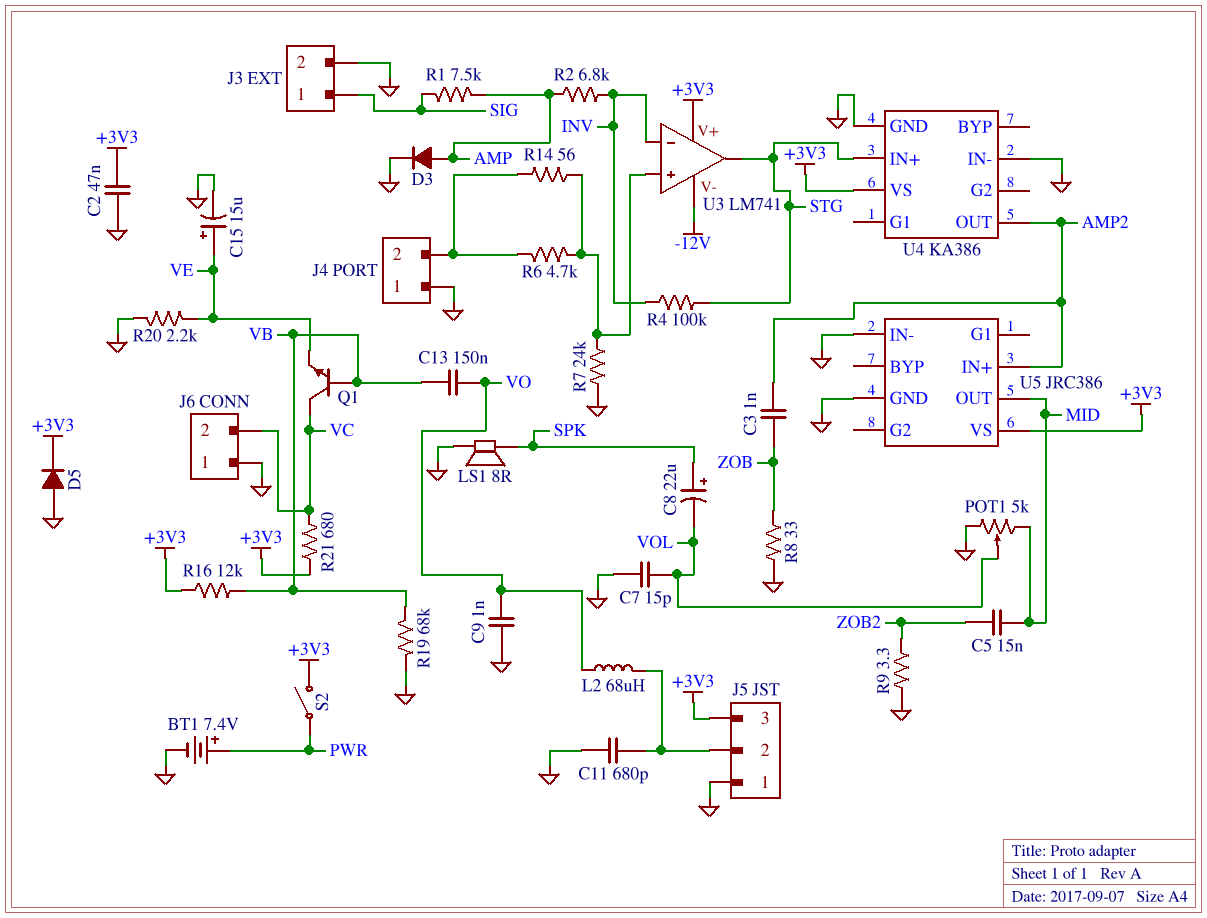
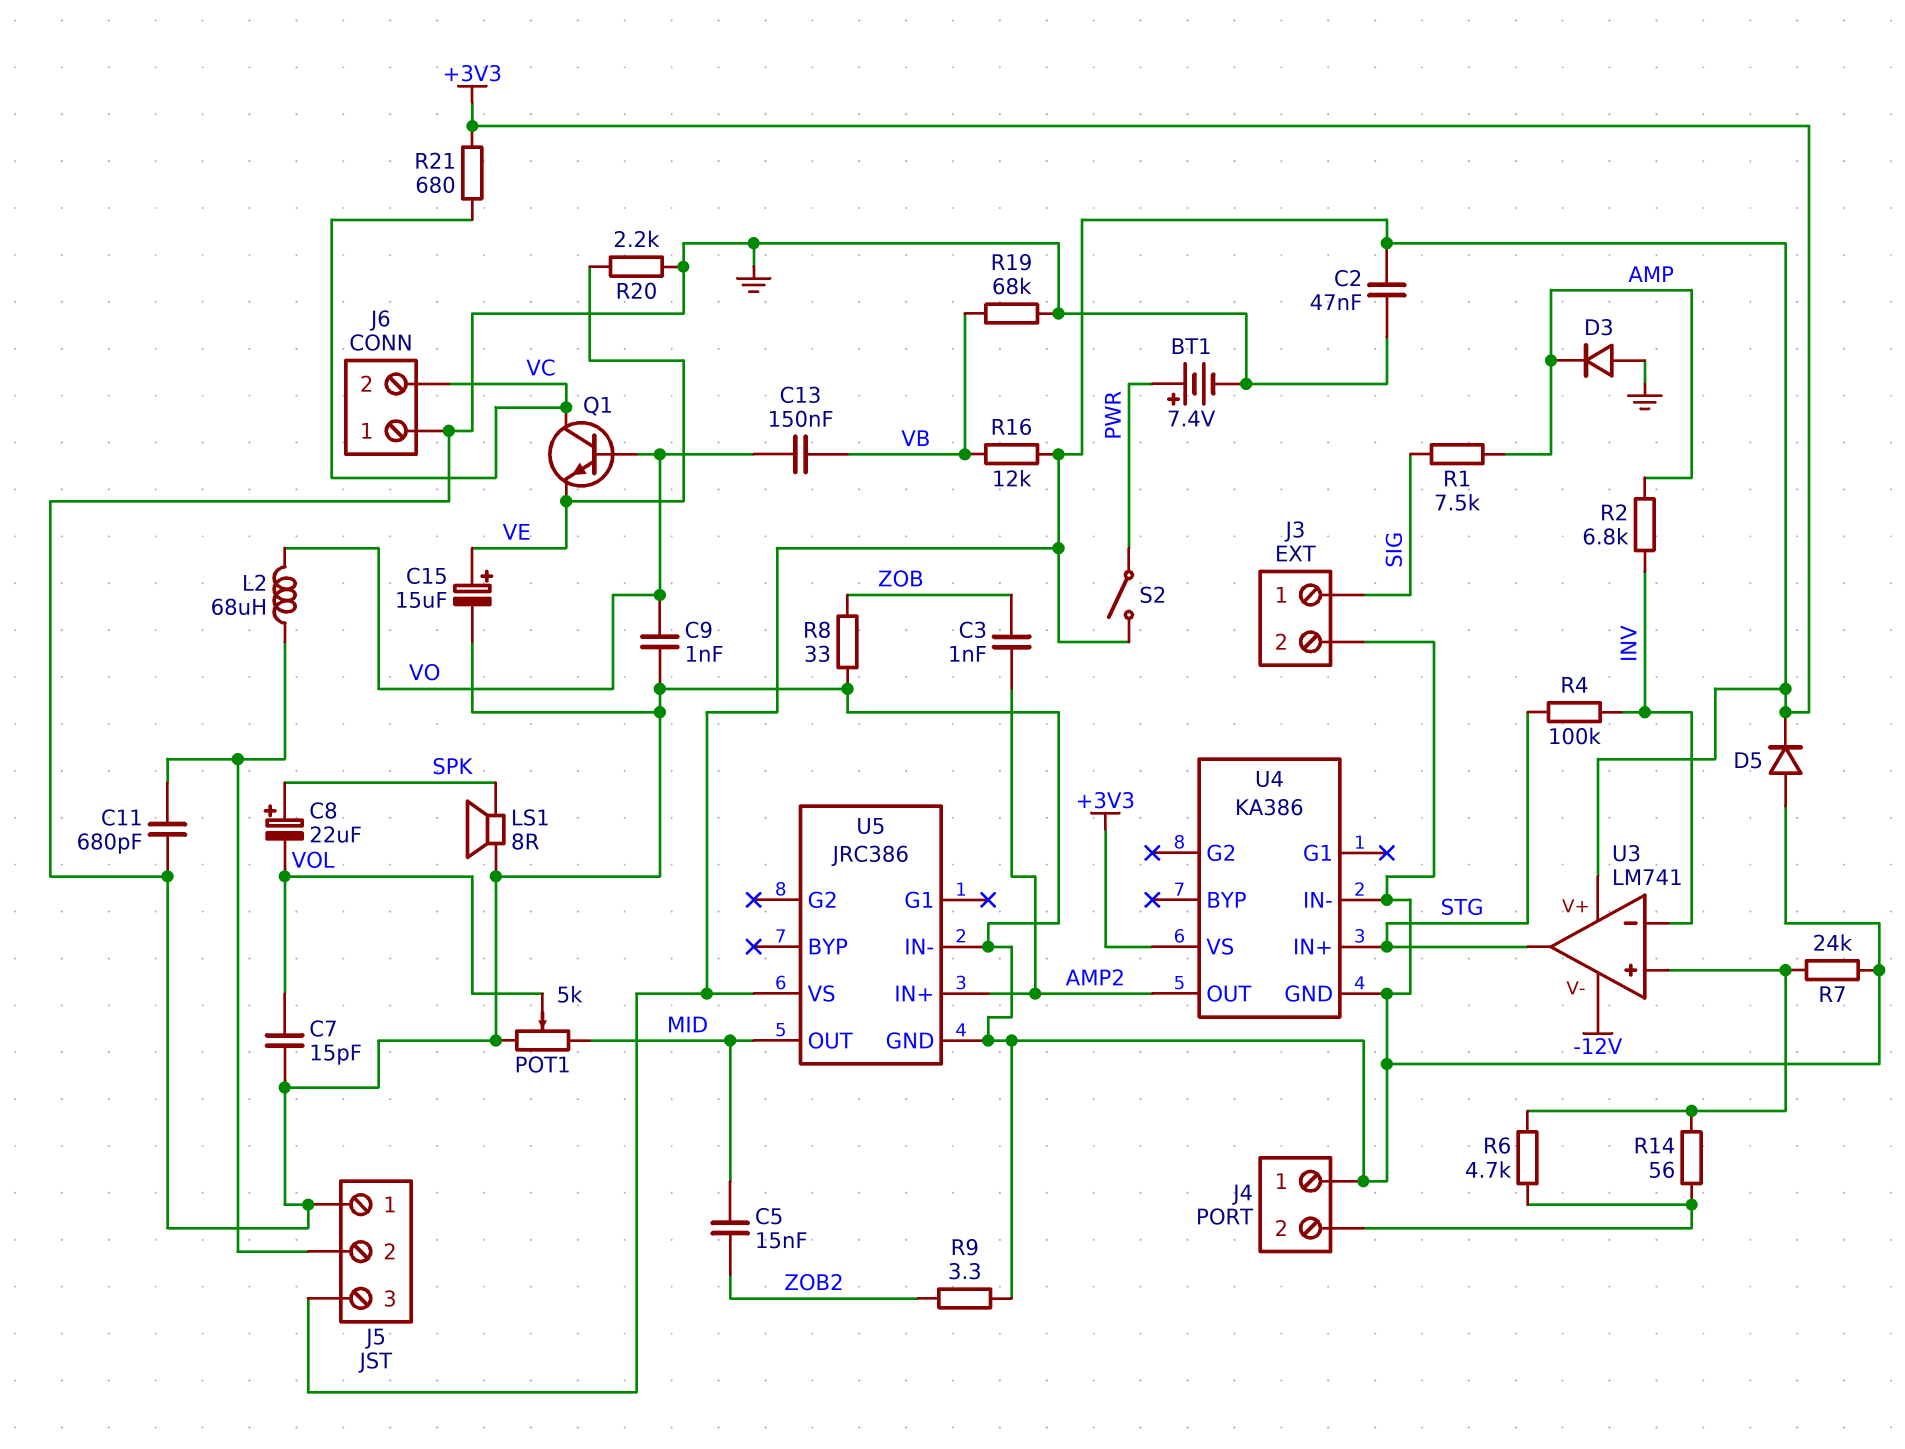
D3: diode (A AMP, K GND) -> diode (A GND, K AMP)
Q1: NPN (B VB, C VC, E VE) -> NPN (B VO, C VC, E VE)

